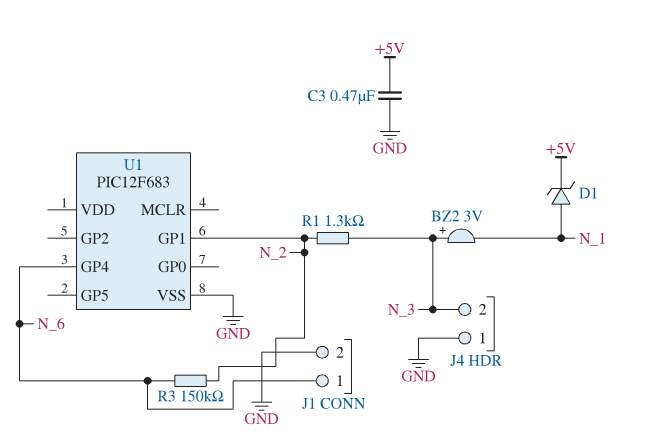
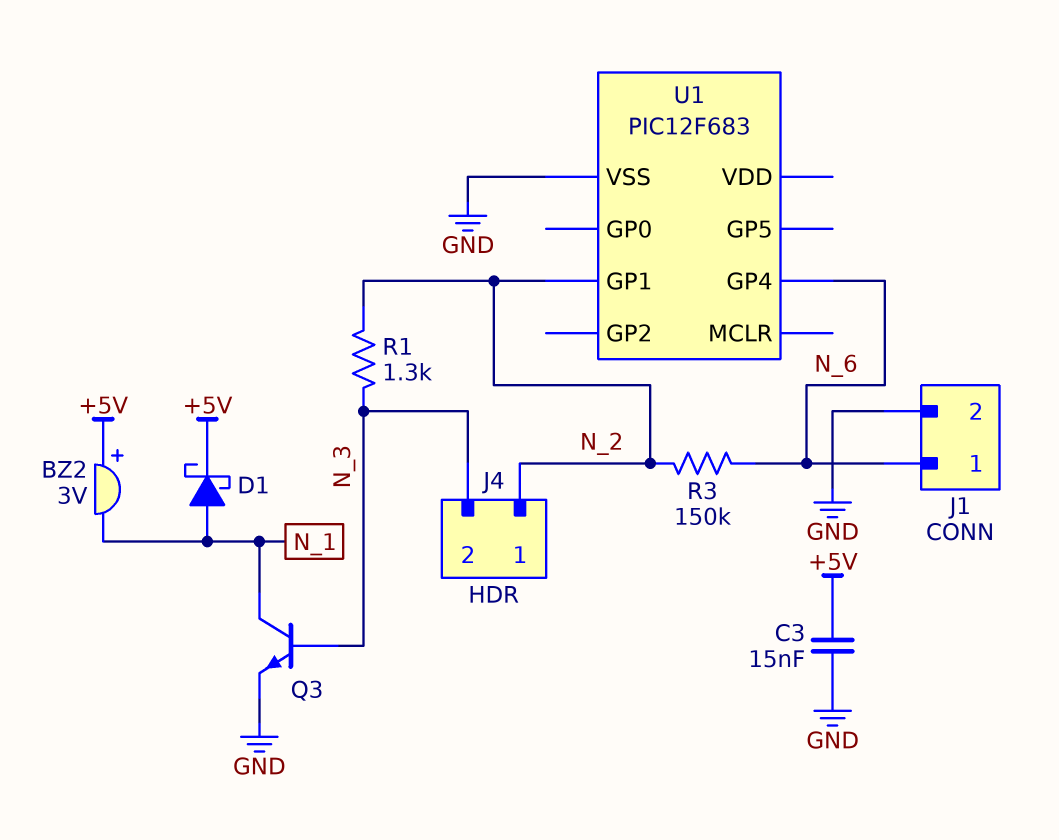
BZ2: buzzer 3V (plus N_3, minus N_1) -> buzzer 3V (plus +5V, minus N_1)
C3: 470nF (+5V, GND) -> 15nF (+5V, GND)
D1: zener (A N_1, K +5V) -> schottky (A N_1, K +5V)
J4 pin 1: GND -> N_2
Q3: none -> NPN (B N_3, C N_1, E GND)

